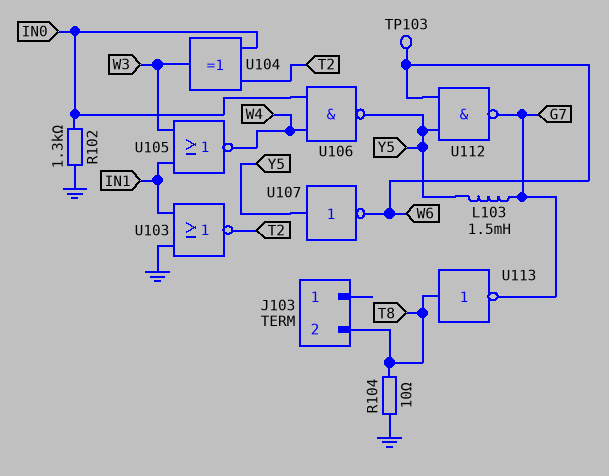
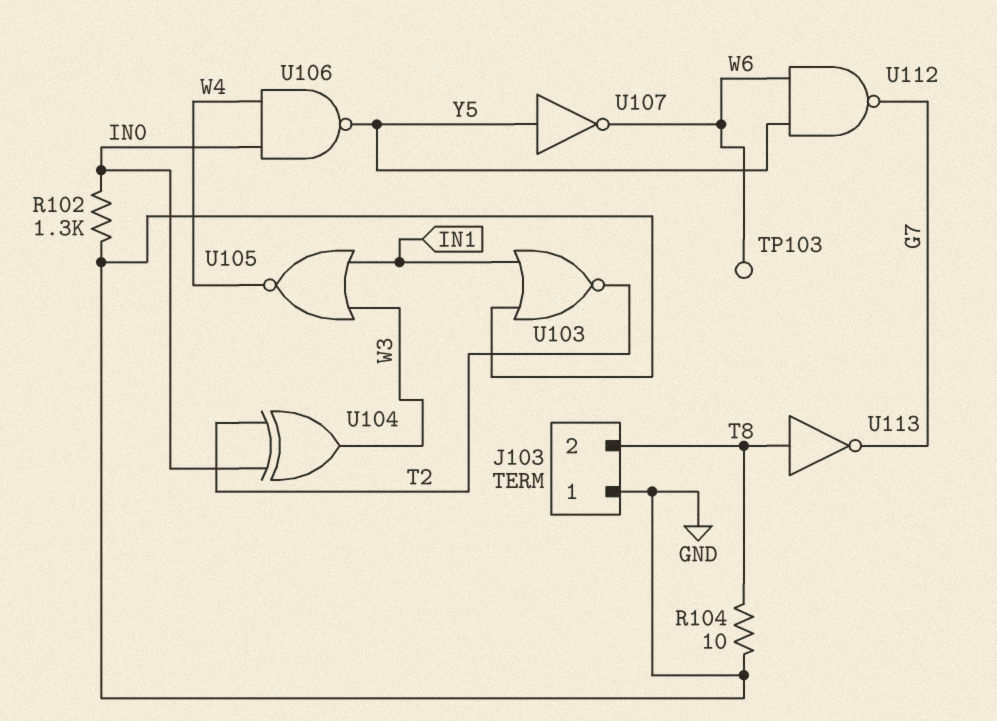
J103 pin 1: none -> GND
L103: 1.5mH (G7, Y5) -> none

